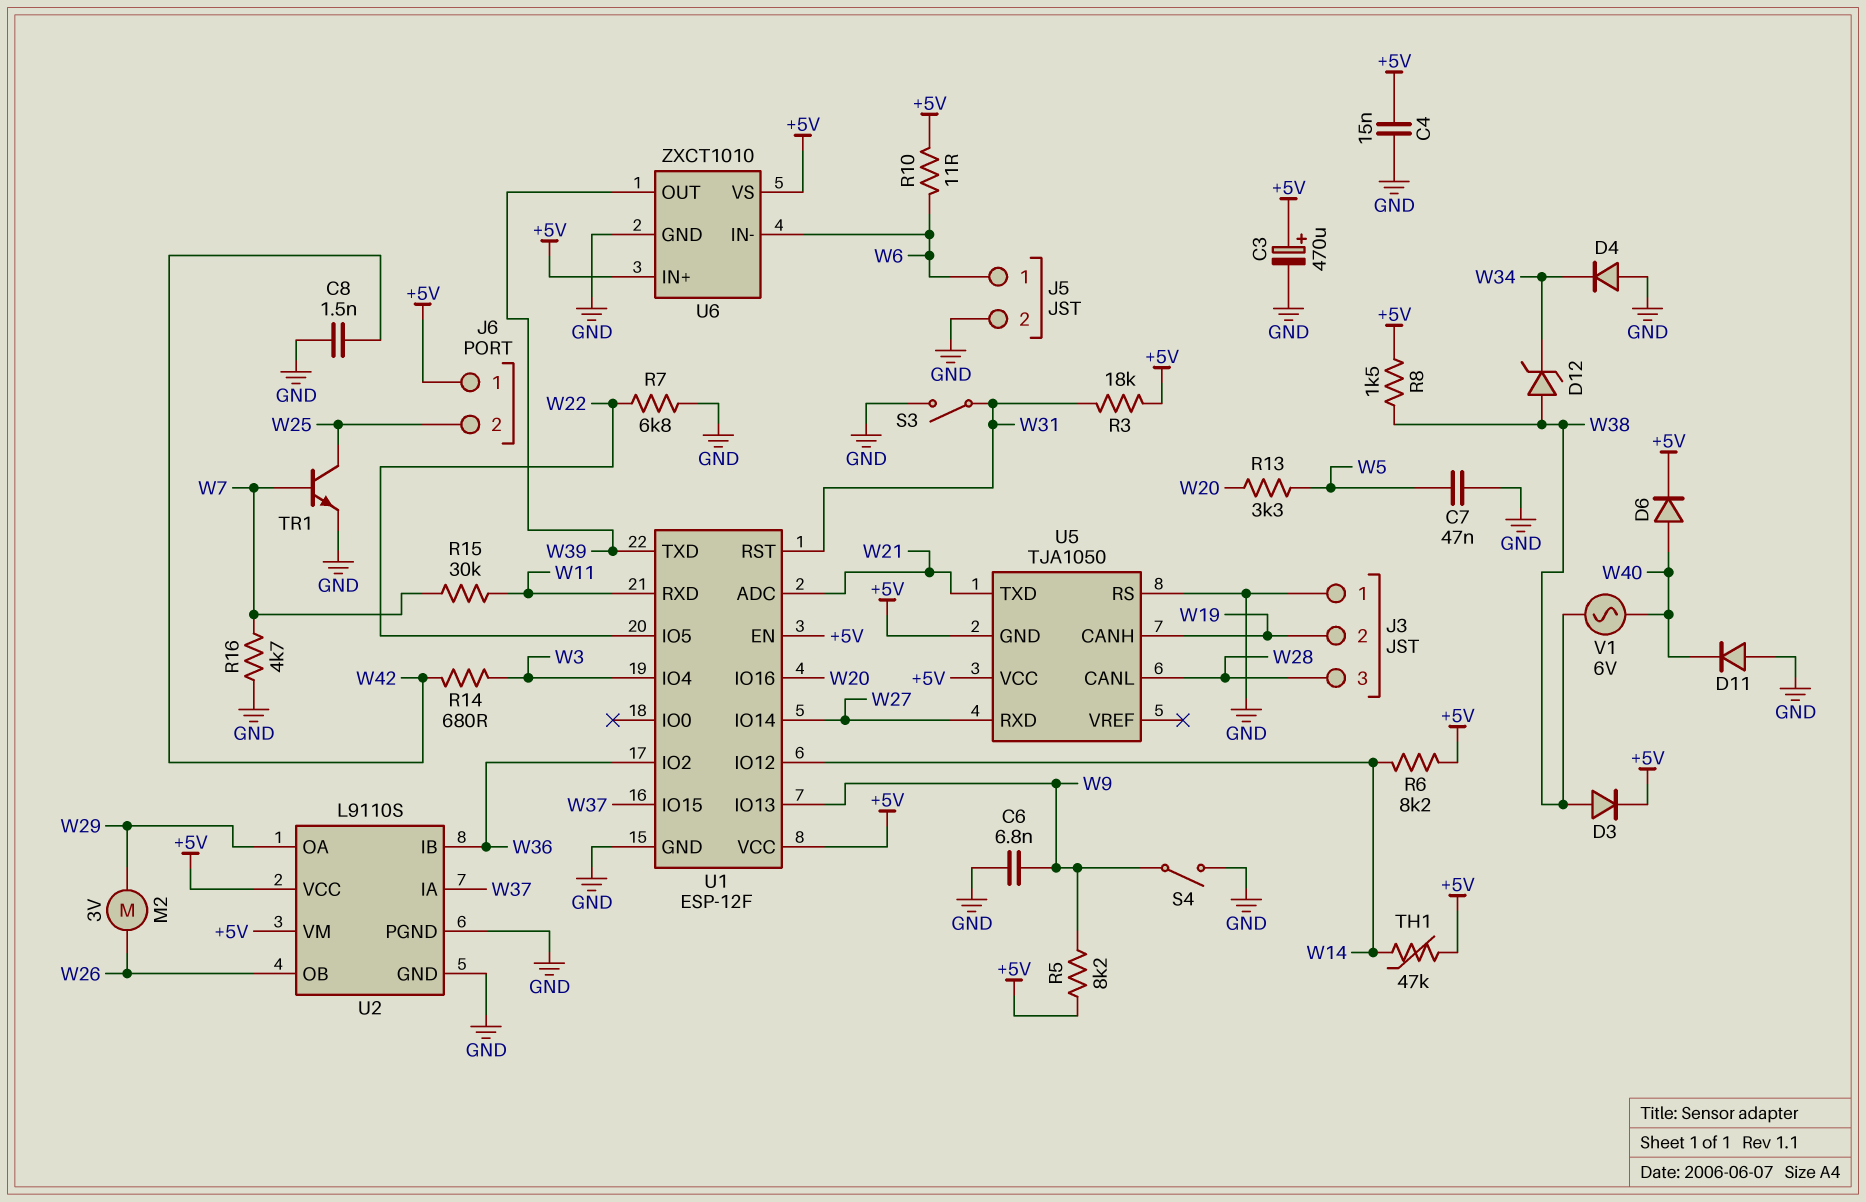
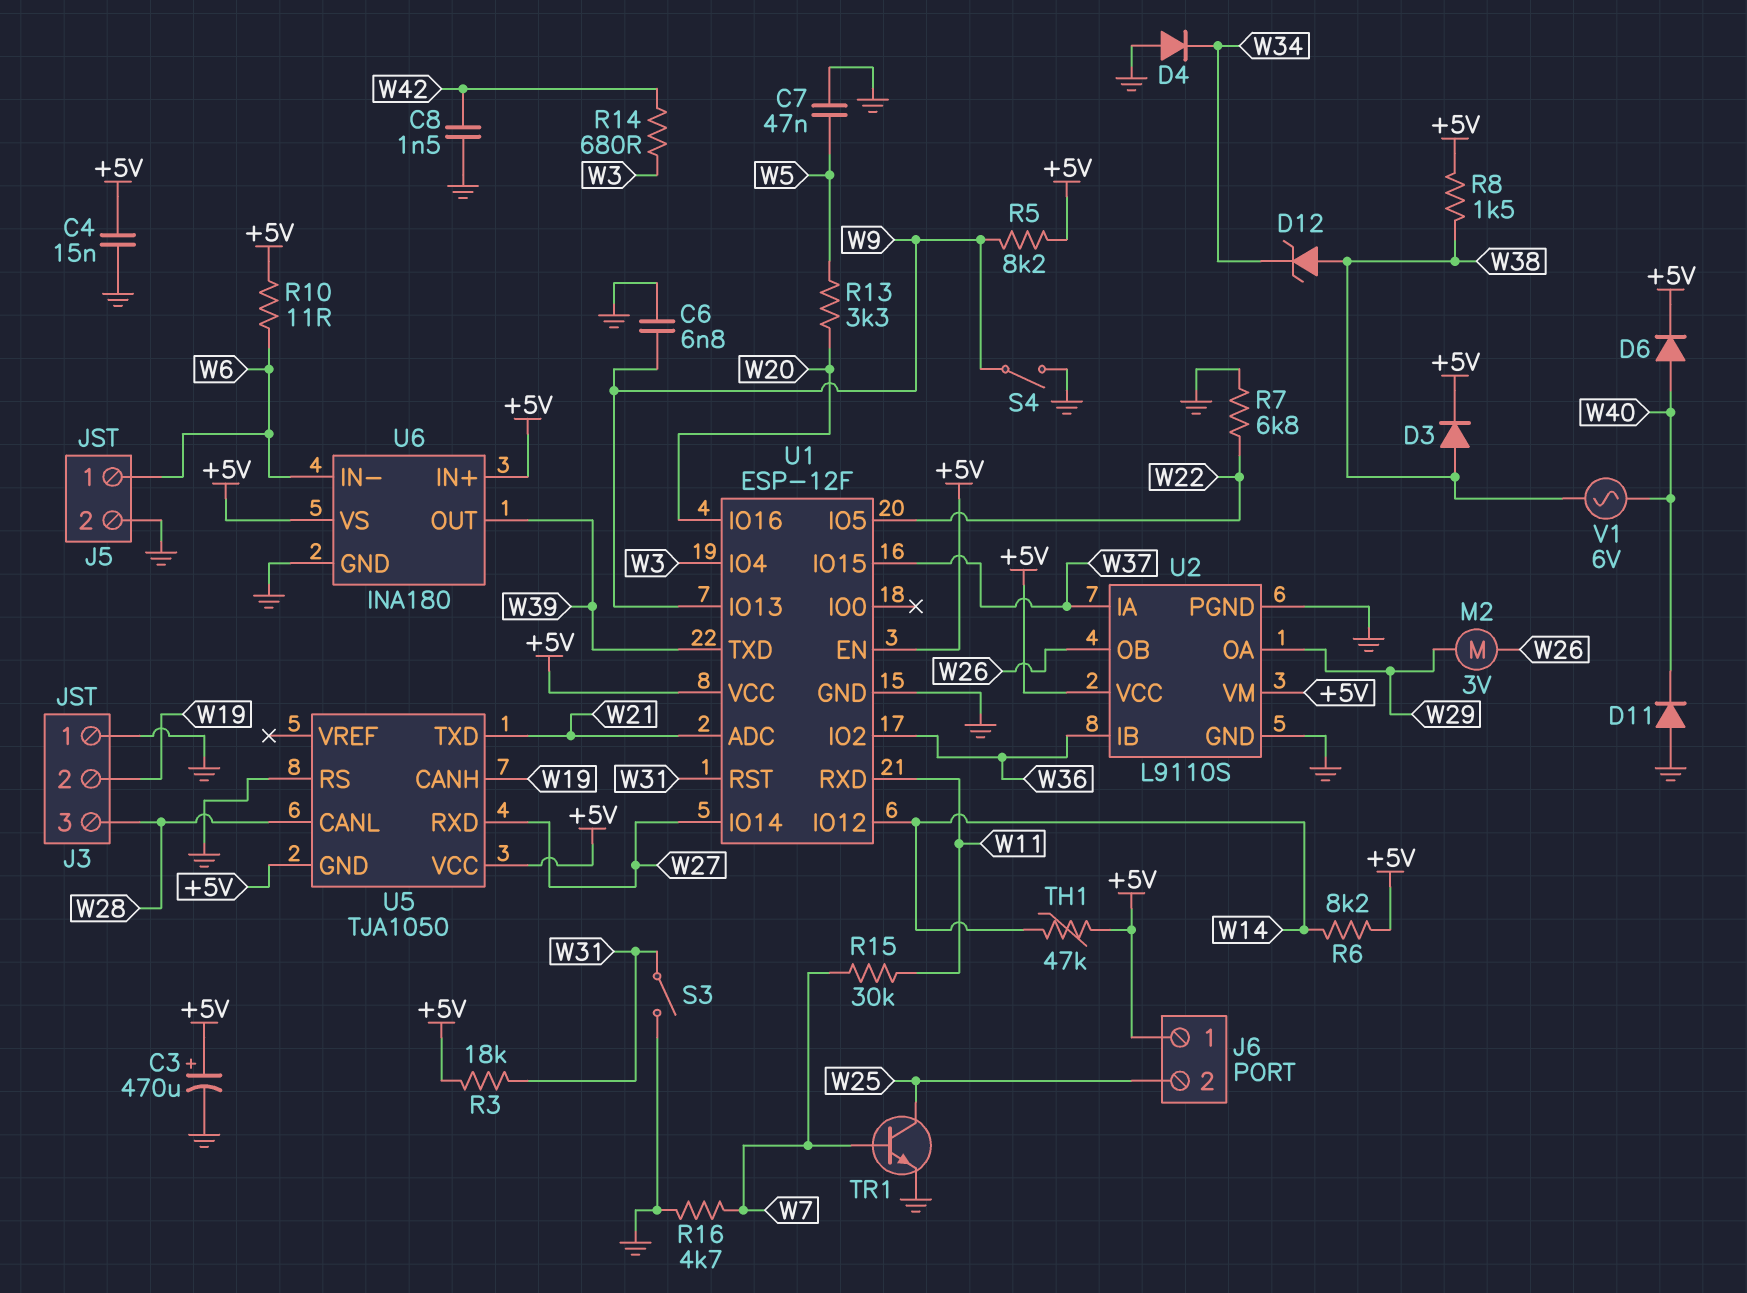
U6: ZXCT1010 -> INA180

